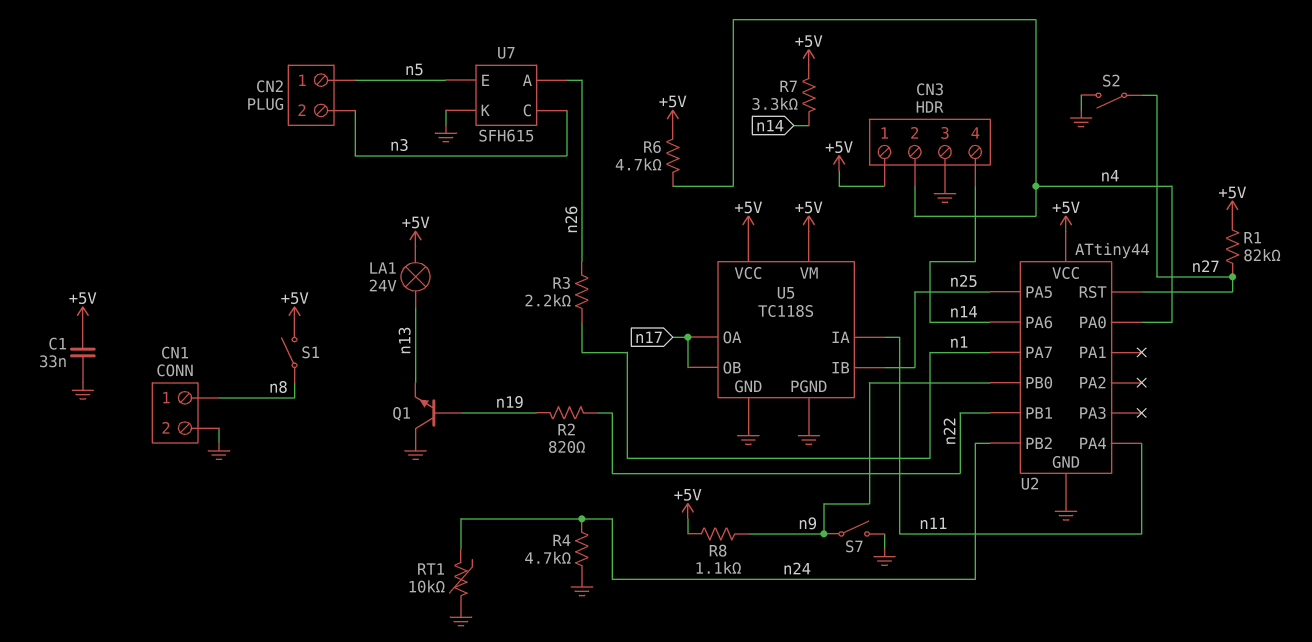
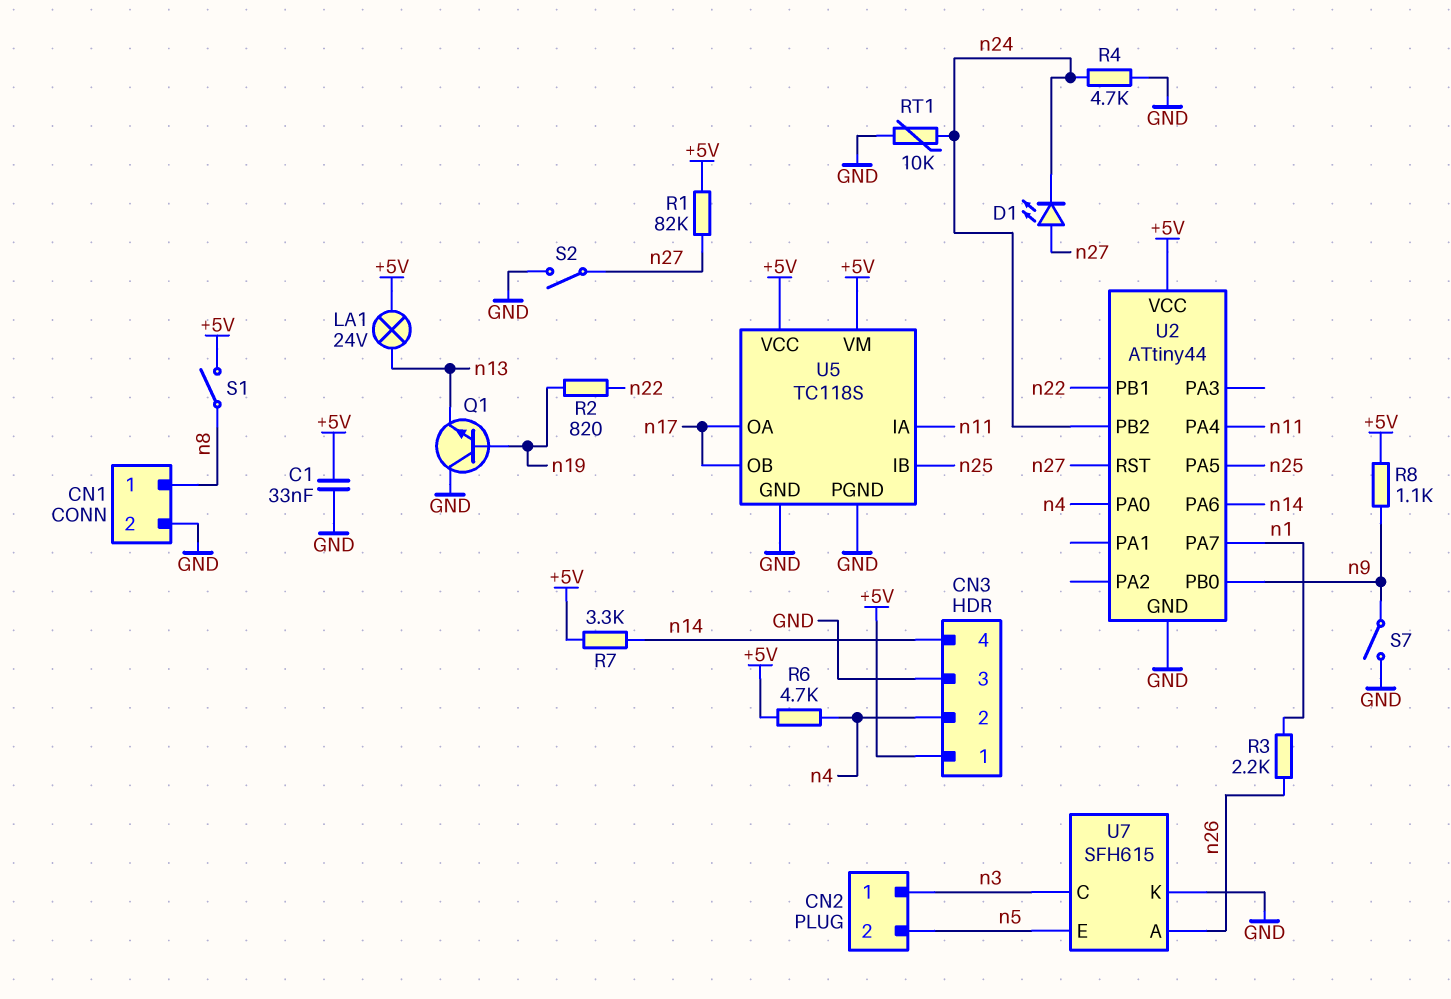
CN2 pin 1: n5 -> n3
CN2 pin 2: n3 -> n5
D1: none -> LED (A n27, K n24)

